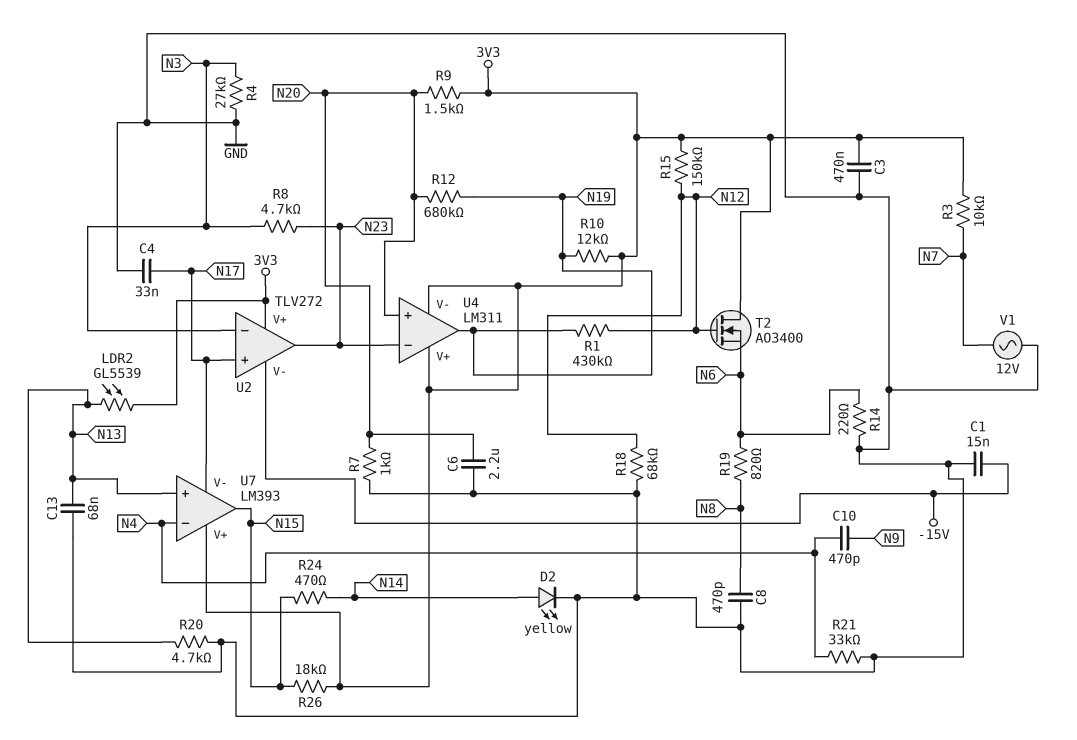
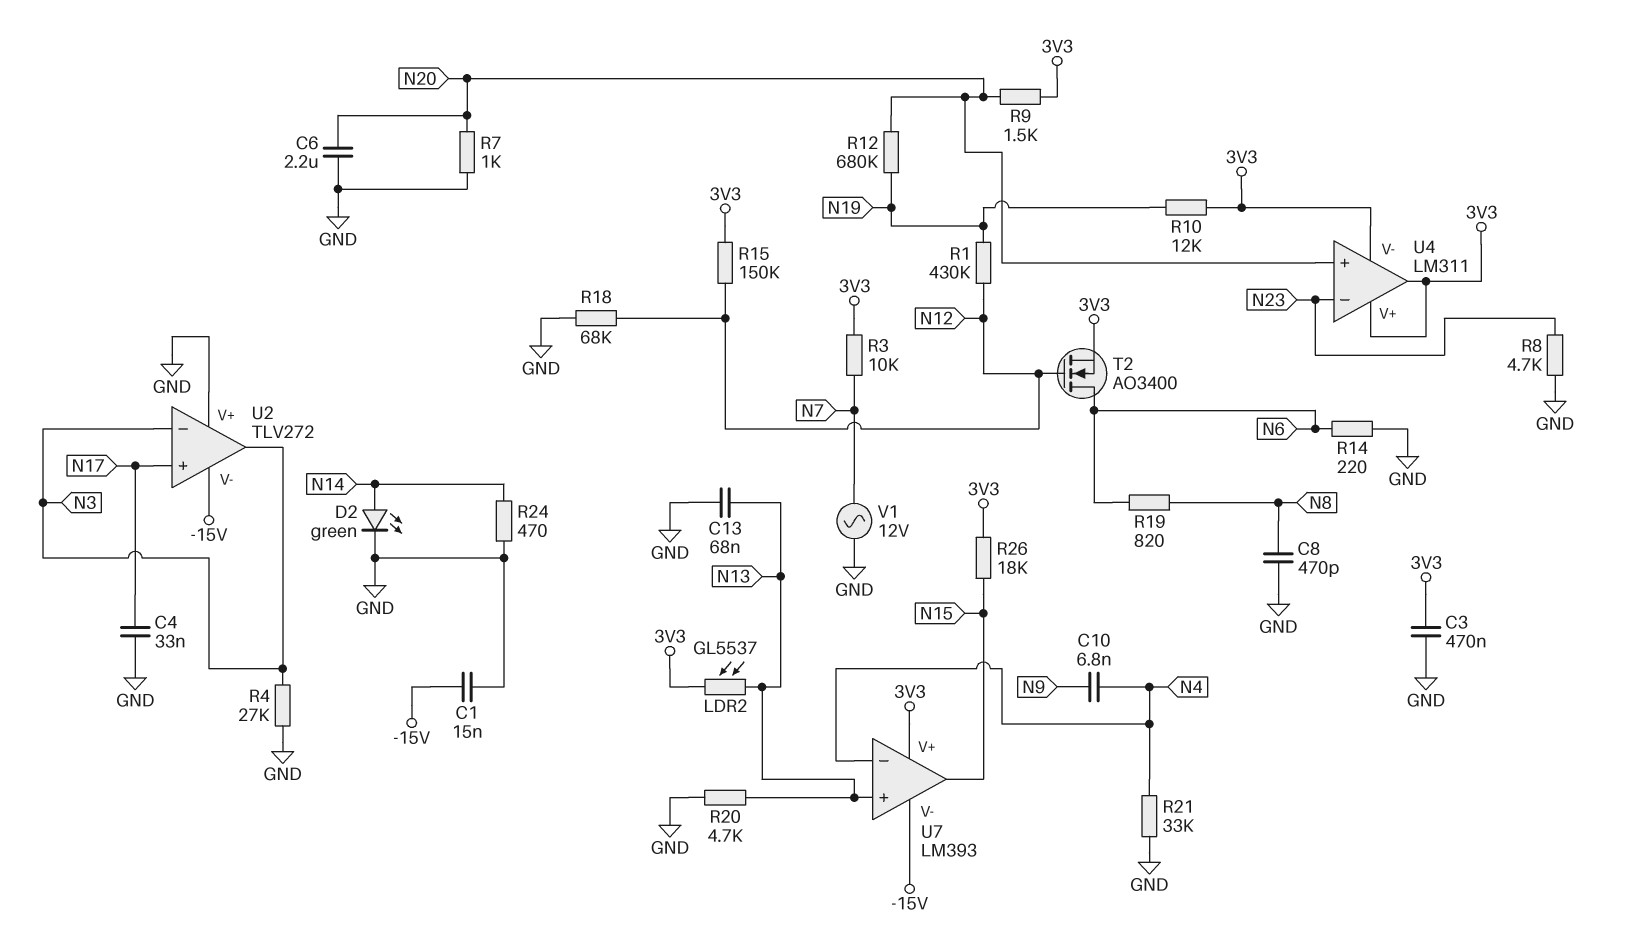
C10: 470pF (N4, N9) -> 6.8nF (N4, N9)
D2: LED yellow (A N14, K GND) -> LED green (A N14, K GND)
LDR2: GL5539 (3V3, N13) -> GL5537 (3V3, N13)
R8: 4.7k (N3, N23) -> 4.7k (GND, N23)
R24: 470 (N14, N15) -> 470 (GND, N14)
T2: NMOS AO3400 (G N12, D 3V3, S N6) -> NMOS AO3400 (G N12, D N6, S 3V3)
U2 pin V+: 3V3 -> GND
U2 pin out: N23 -> N3
U4 pin out: N19 -> 3V3
U7 pin V-: N17 -> -15V

